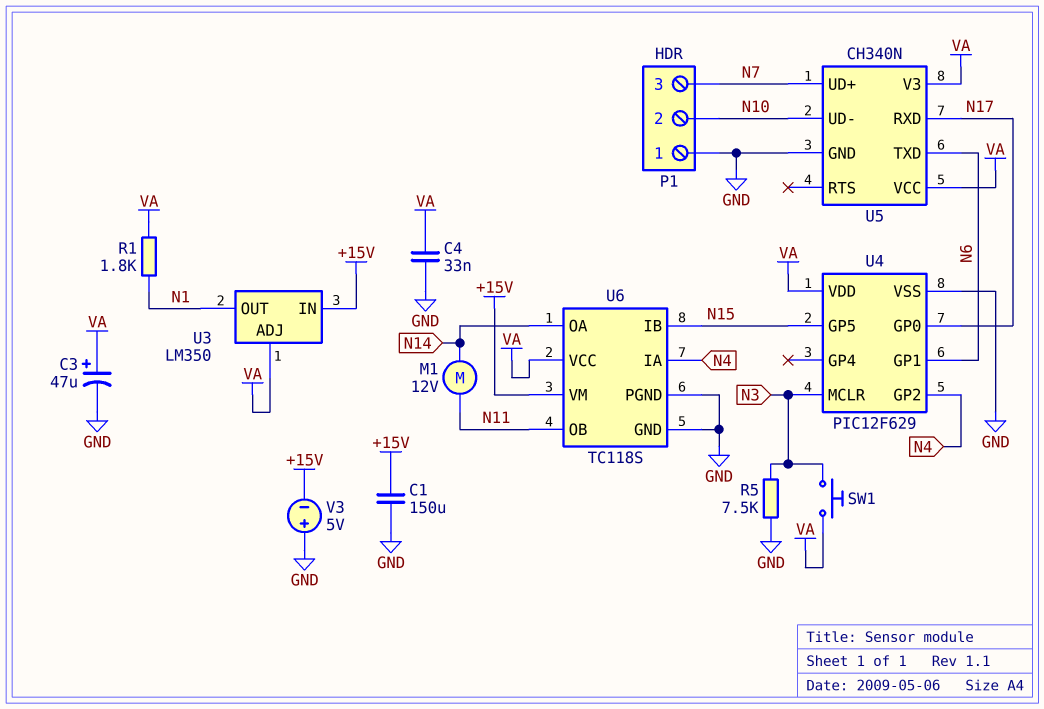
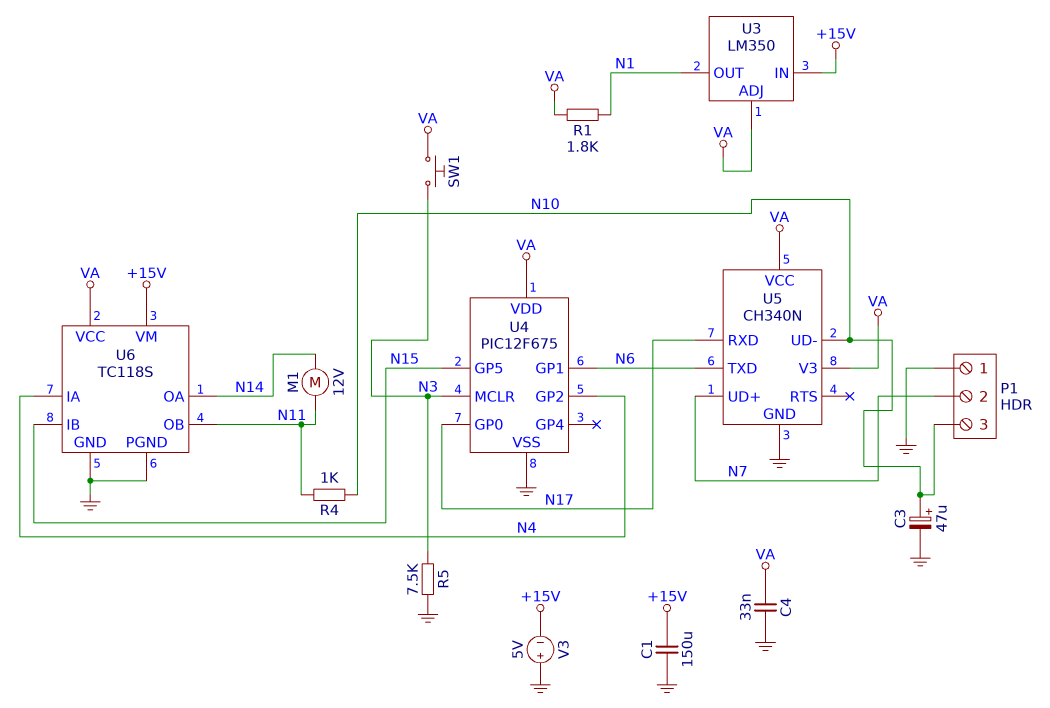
C3: 47uF (plus VA, minus GND) -> 47uF (plus N10, minus GND)
P1 pin 2: N10 -> N7
P1 pin 3: N7 -> N10
R4: none -> 1k (N10, N11)
U4: PIC12F629 -> PIC12F675

